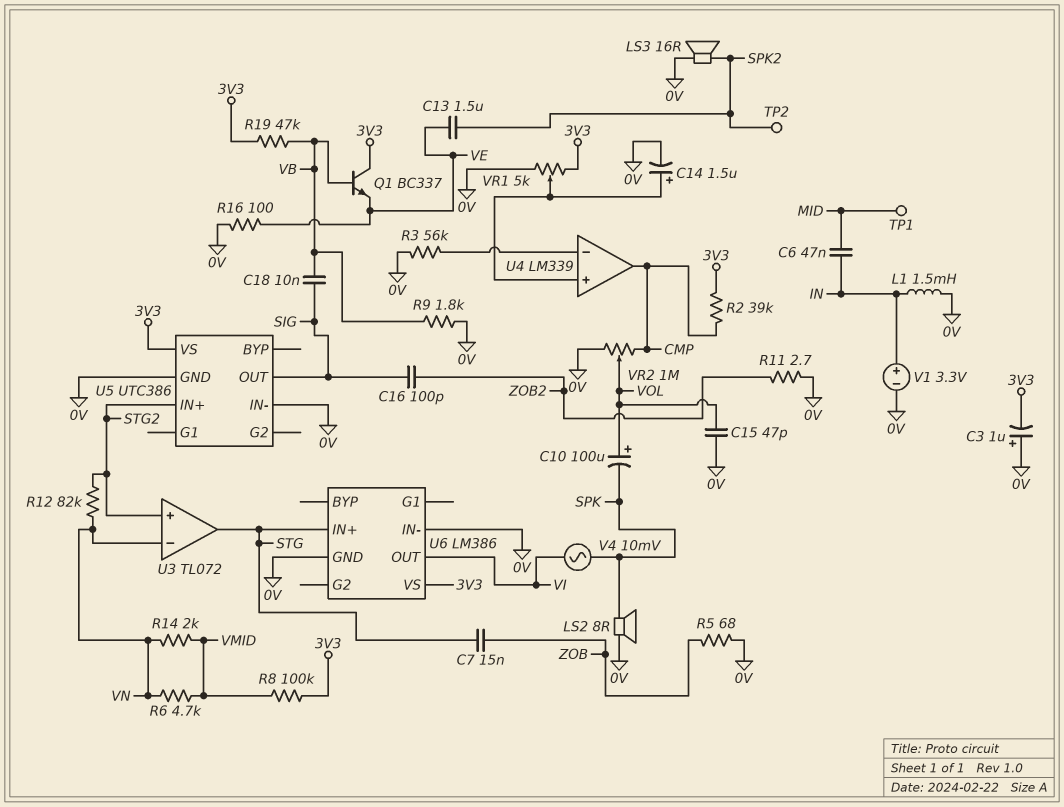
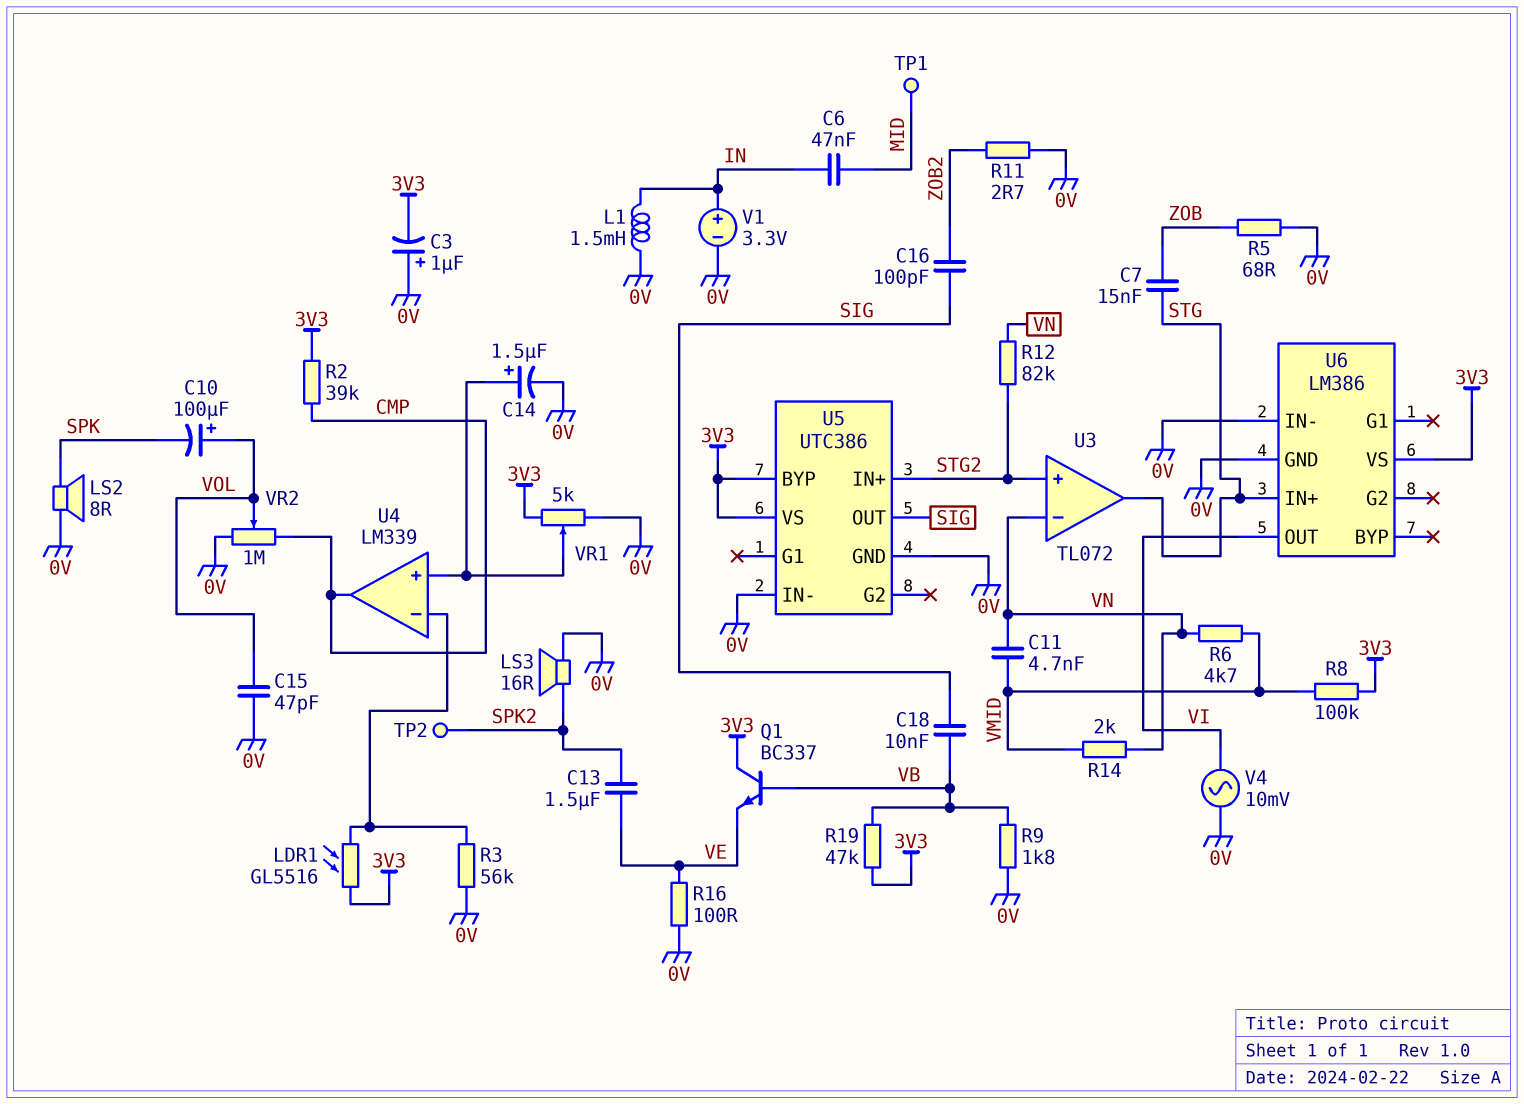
C11: none -> 4.7nF (VMID, VN)
LDR1: none -> GL5516 (3V3, U4/in-)
U5 pin BYP: none -> 3V3
V4: AC 10mV (SPK, VI) -> AC 10mV (0V, VI)

